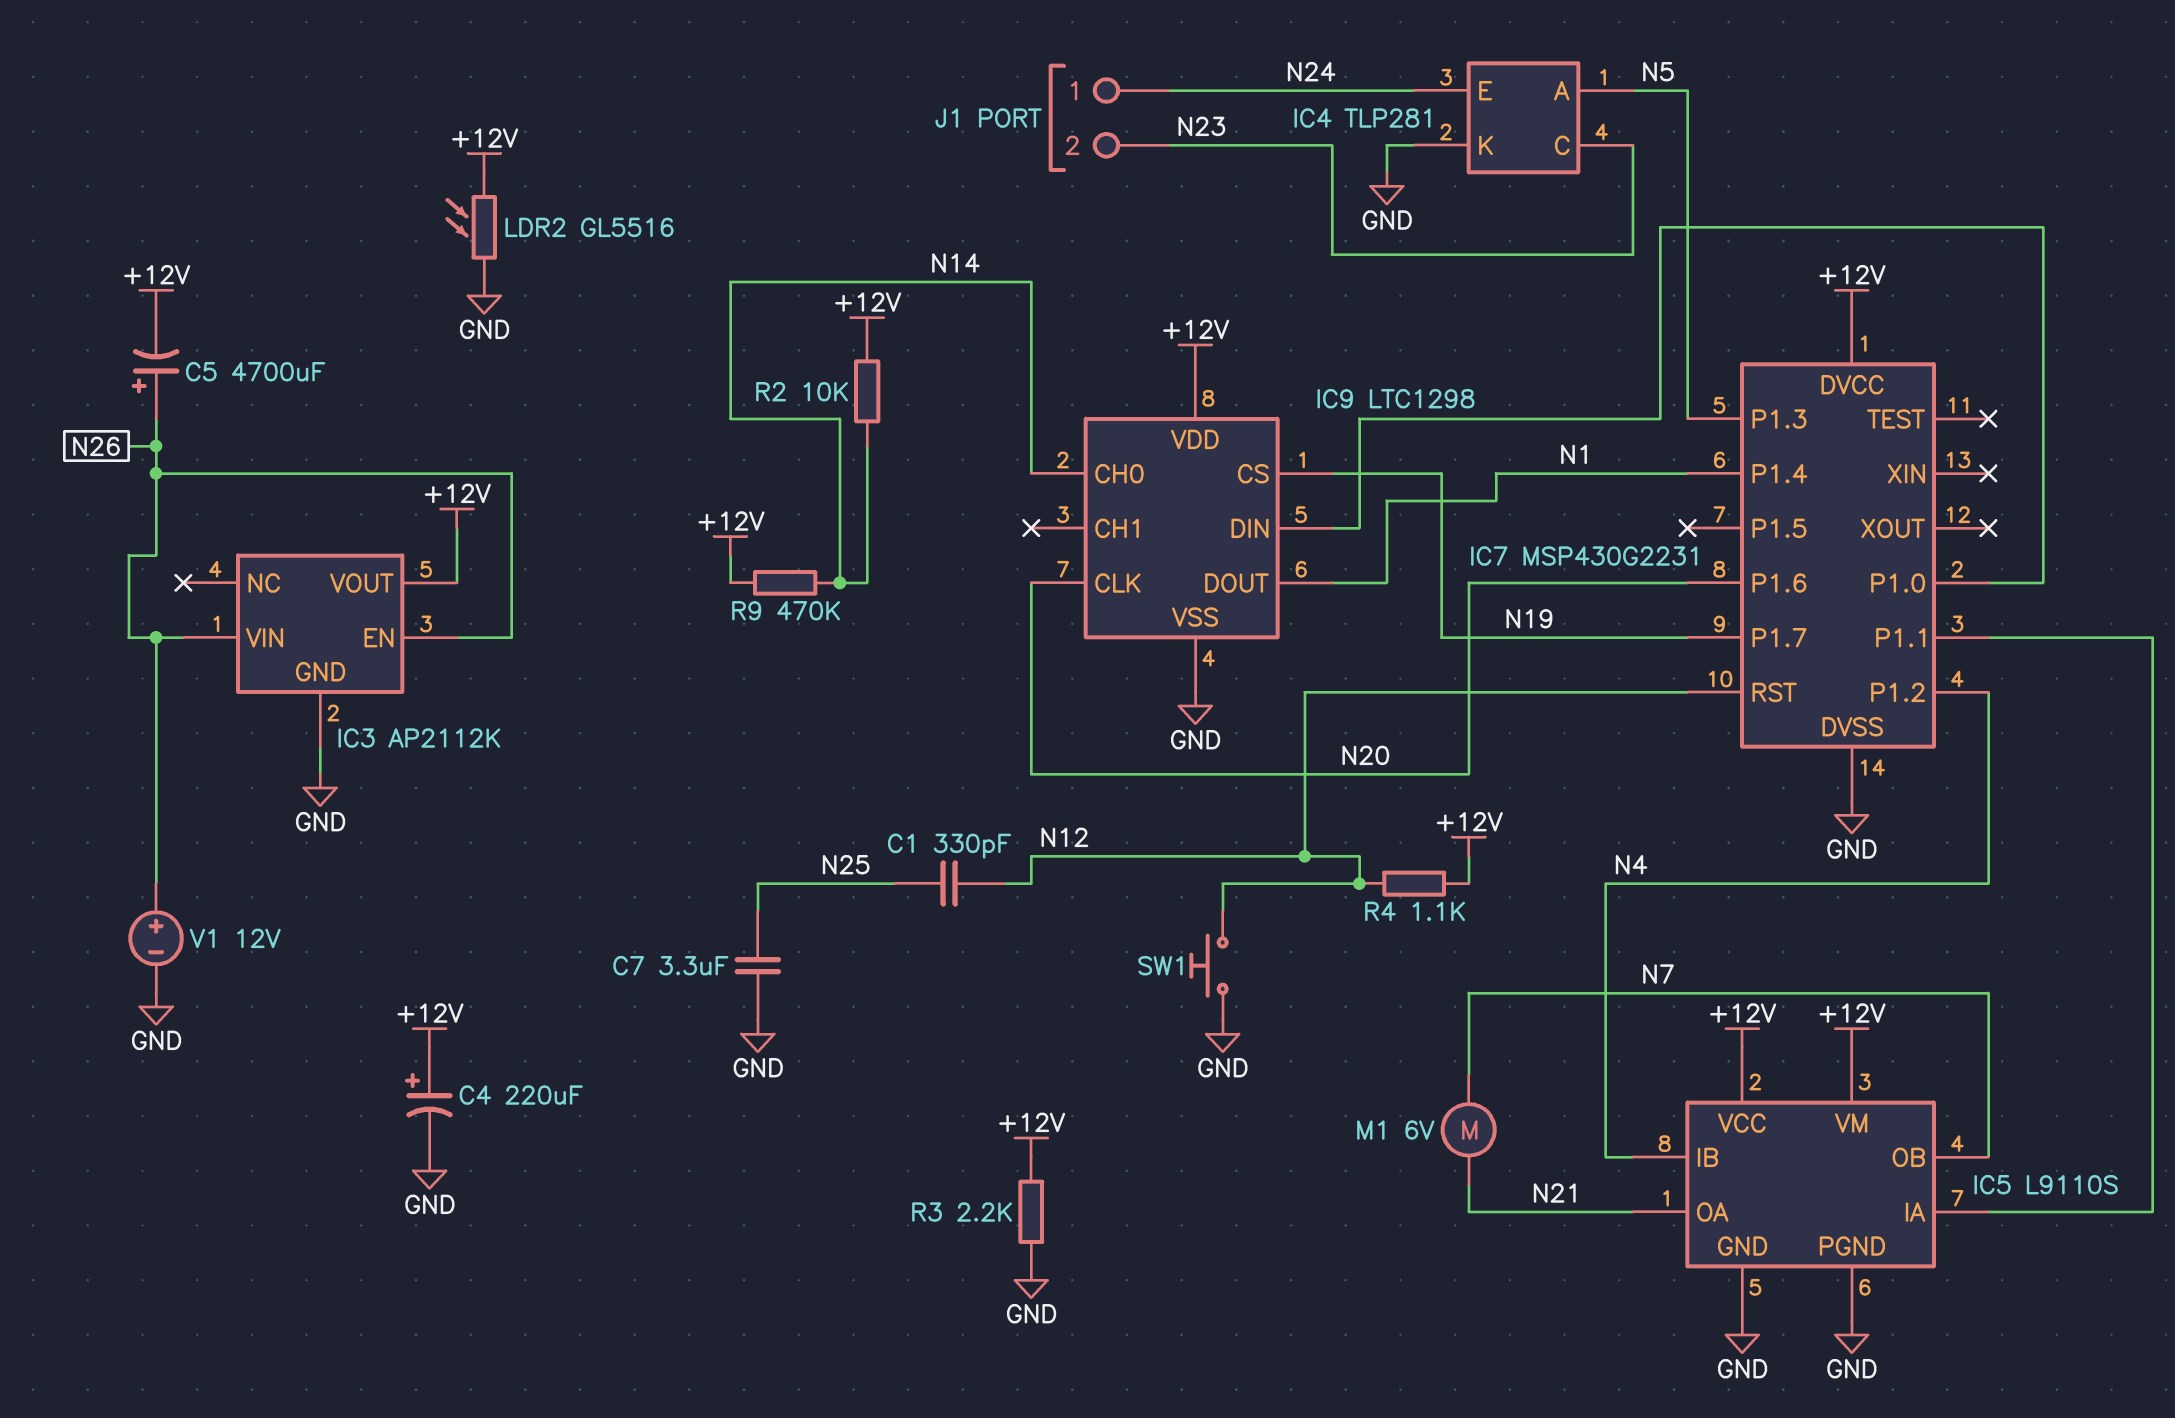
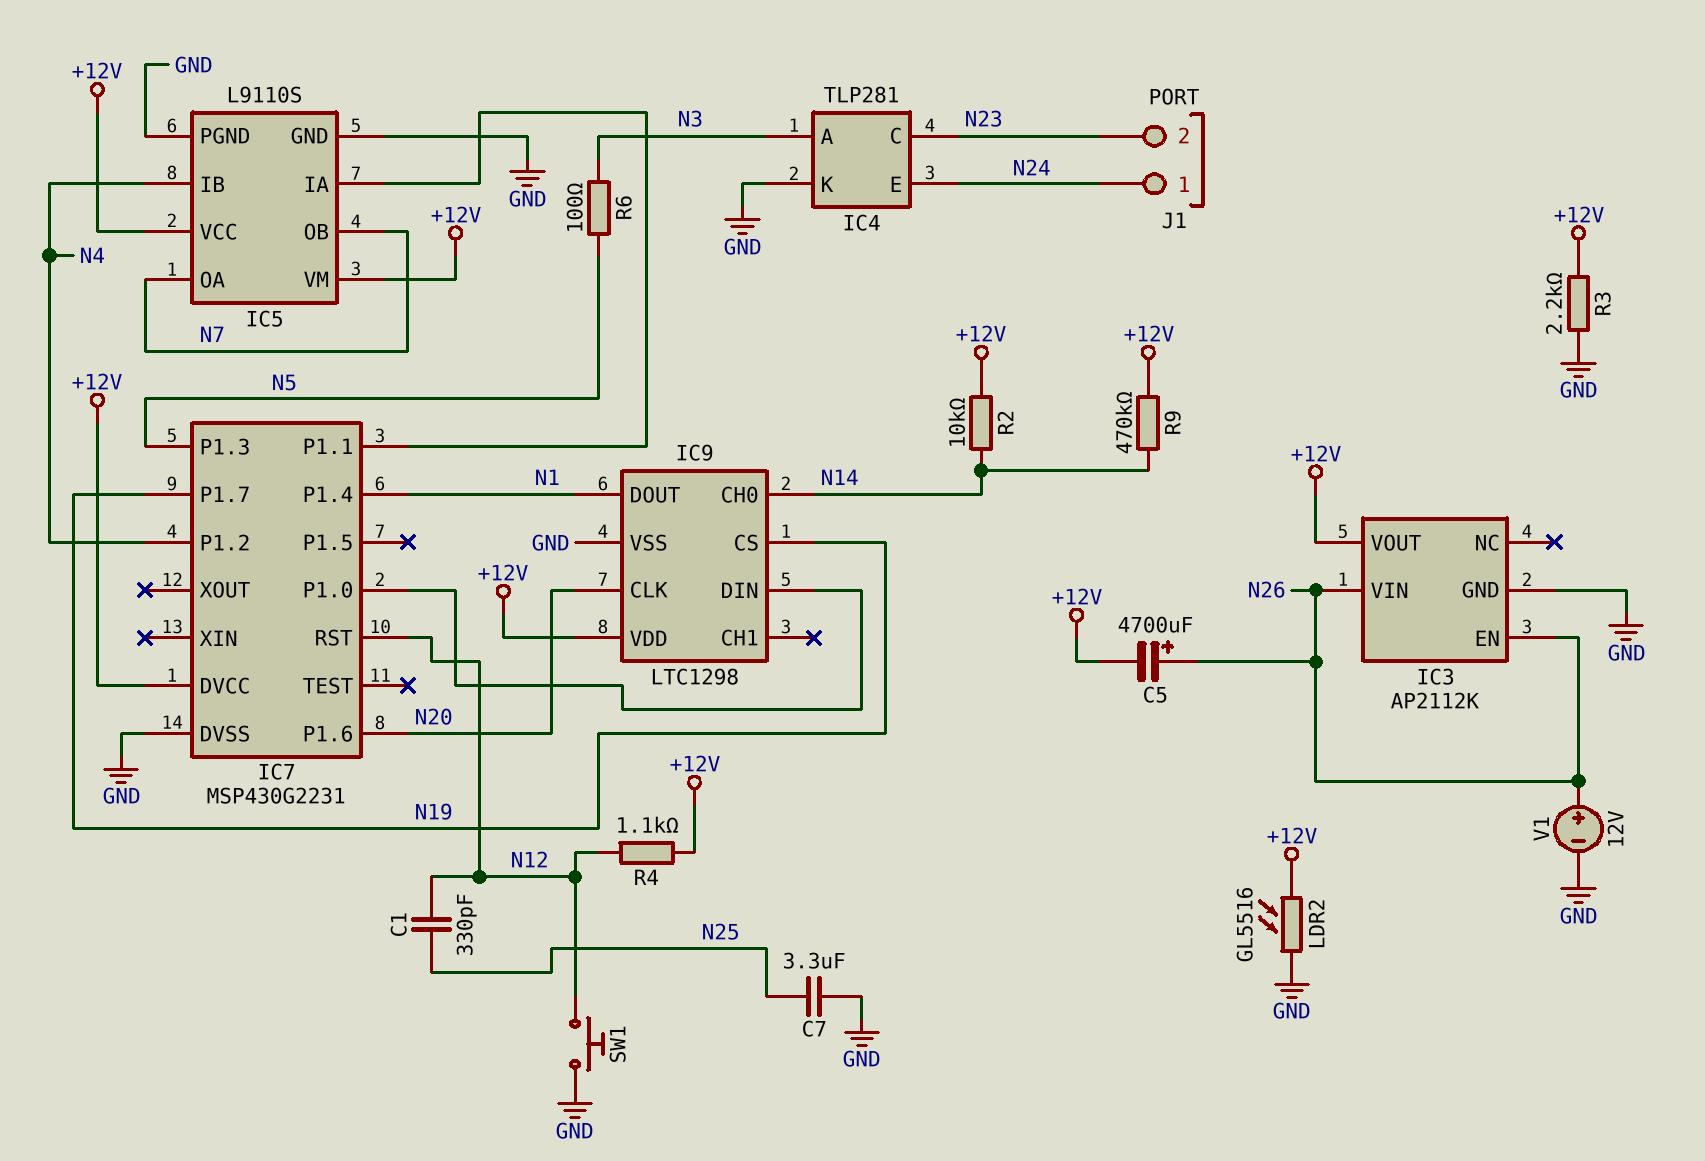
C4: 220uF (plus +12V, minus GND) -> none
IC4 pin A: N5 -> N3
IC5 pin OA: N21 -> N7
M1: motor 6V (N7, N21) -> none
R6: none -> 100 (N3, N5)

